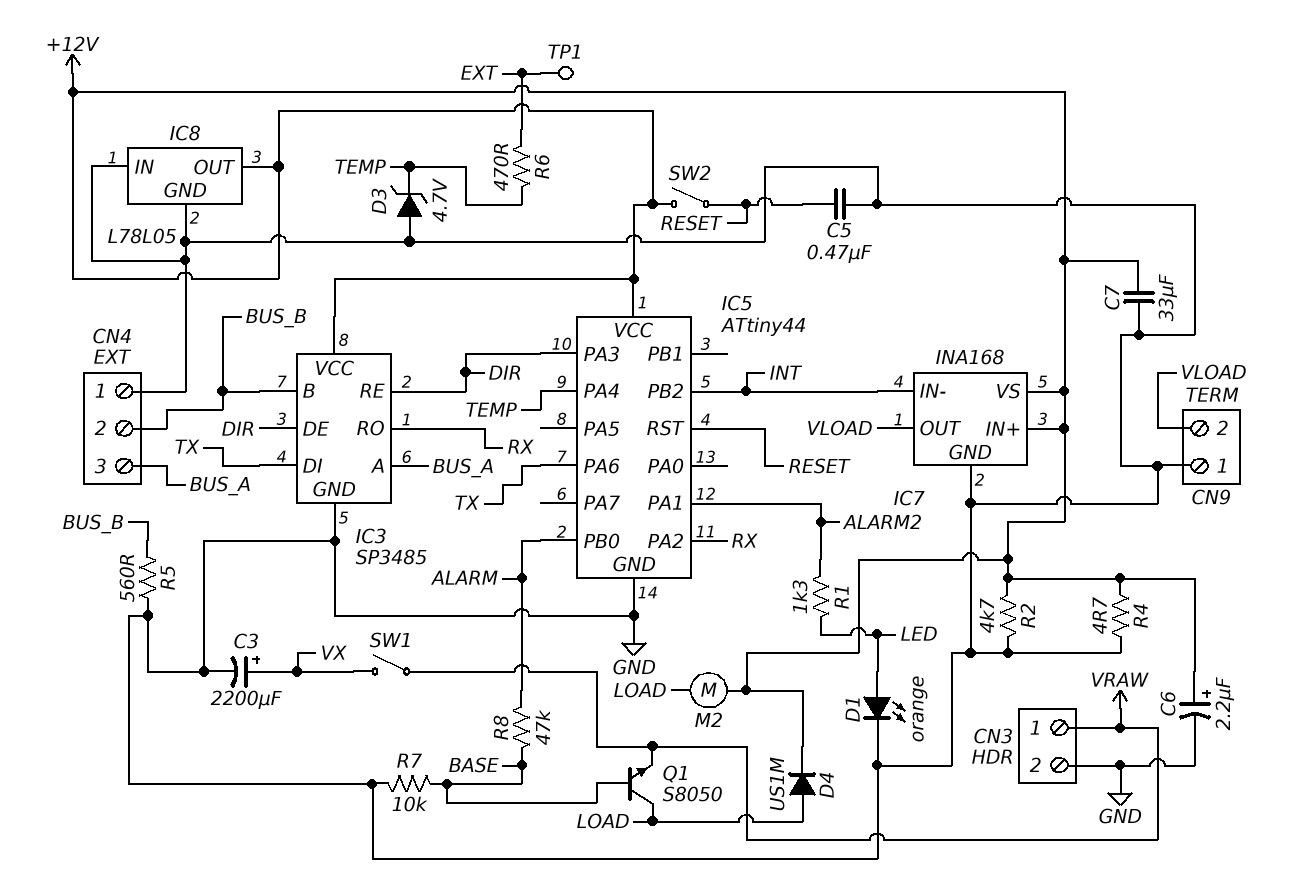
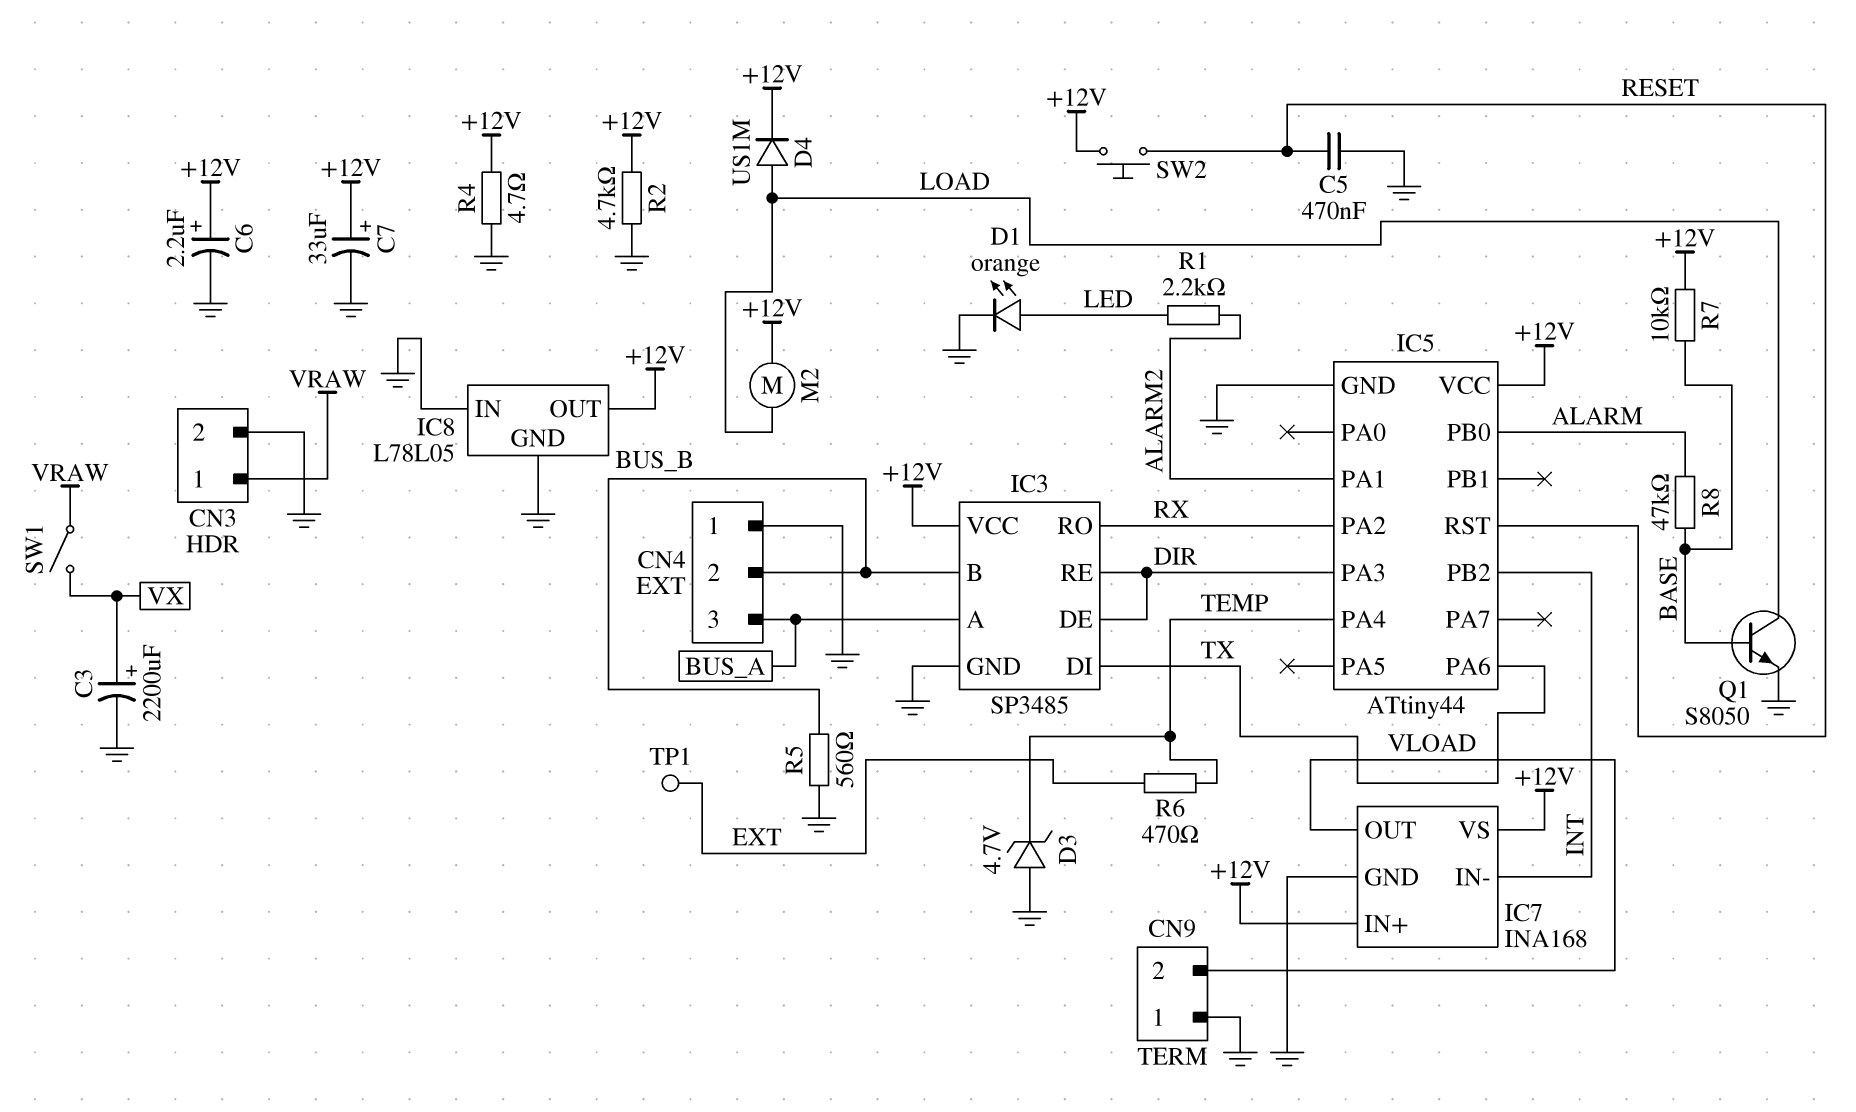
C7: 33uF (+12V, GND) -> 33uF (plus +12V, minus GND)
Q1: NPN S8050 (B BASE, C LOAD, E VRAW) -> NPN S8050 (B BASE, C LOAD, E GND)
R1: 1.3k (ALARM2, LED) -> 2.2k (ALARM2, LED)
R7: 10k (BASE, GND) -> 10k (+12V, BASE)
SW2: switch (+12V, RESET) -> button (+12V, RESET)

